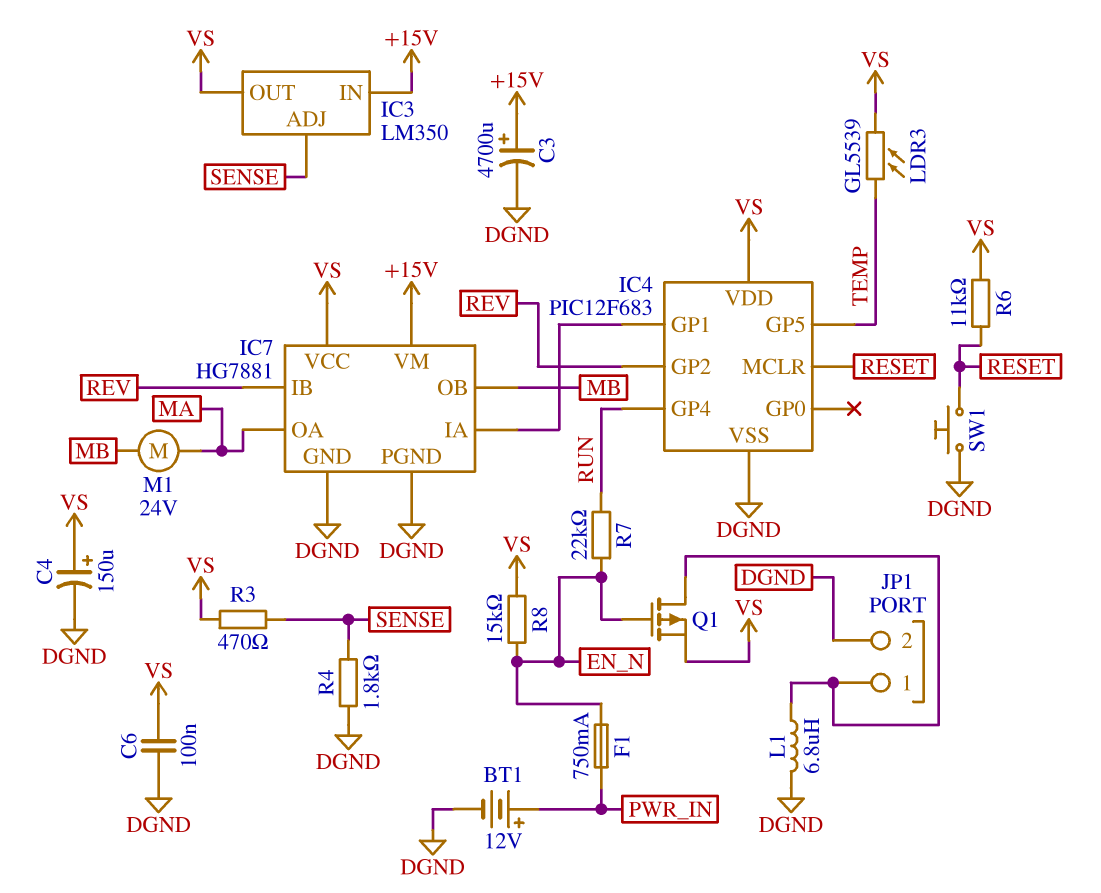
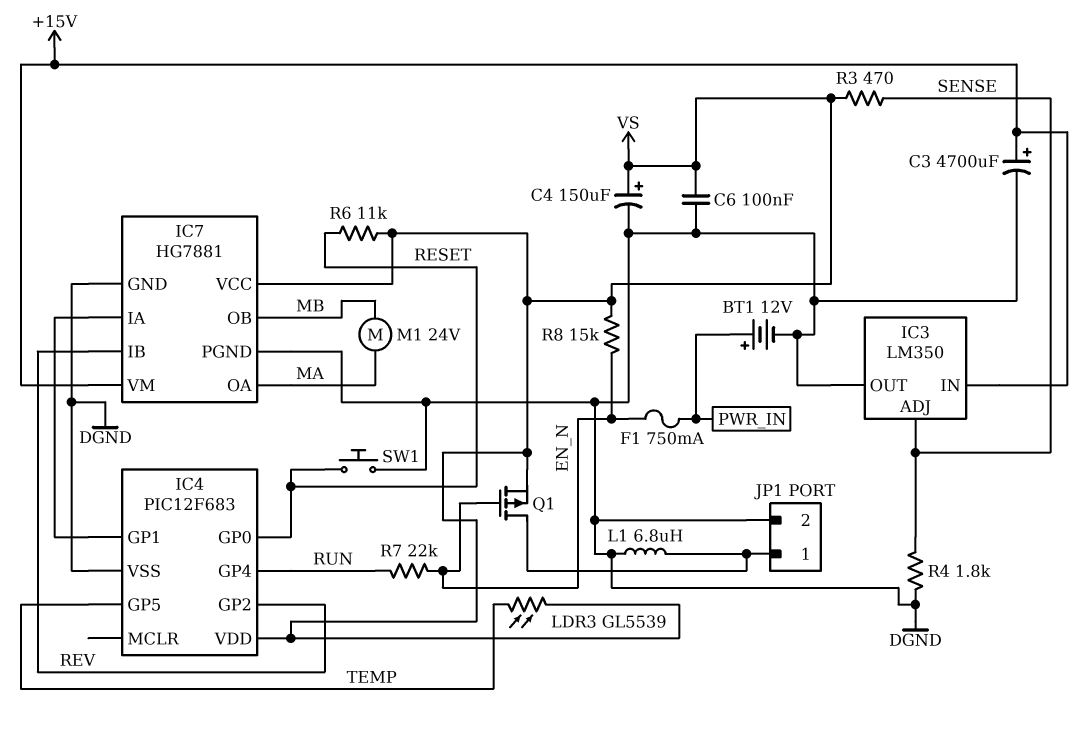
IC3 pin OUT: VS -> DGND
IC4 pin GP0: none -> RESET
IC4 pin MCLR: RESET -> none

